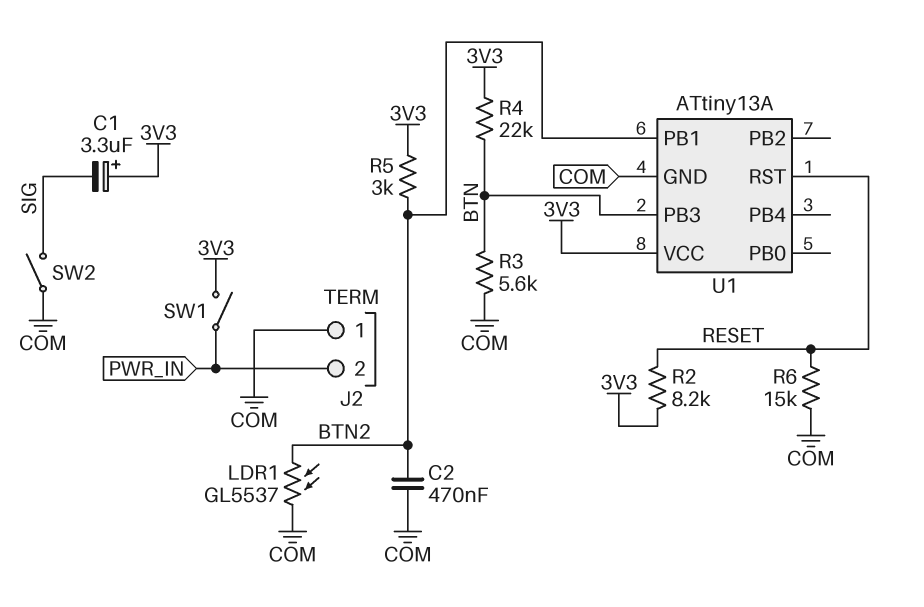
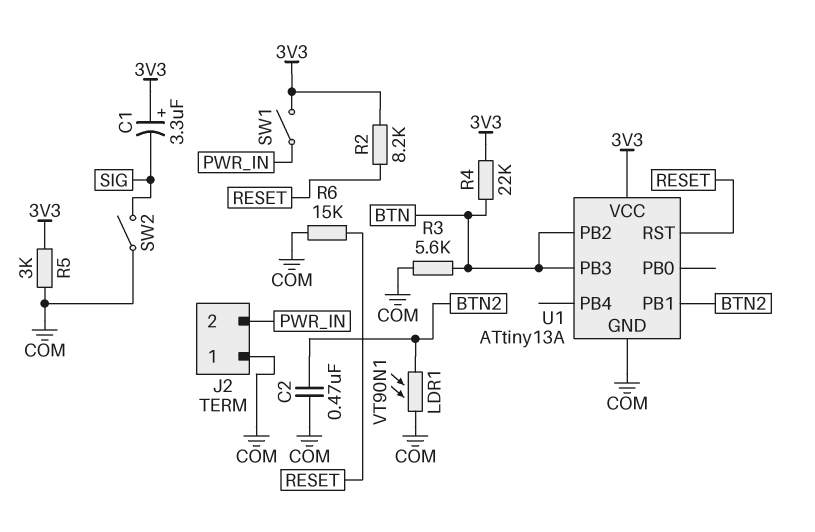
LDR1: GL5537 (BTN2, COM) -> VT90N1 (BTN2, COM)
R5: 3k (3V3, BTN2) -> 3k (3V3, COM)
U1 pin PB2: none -> BTN

